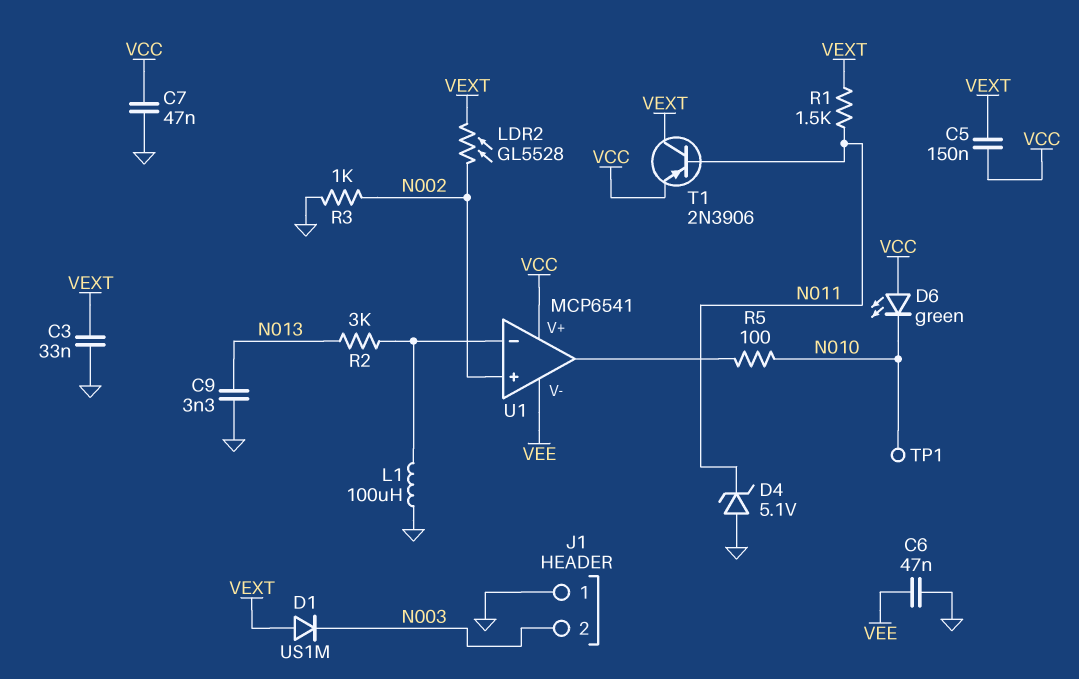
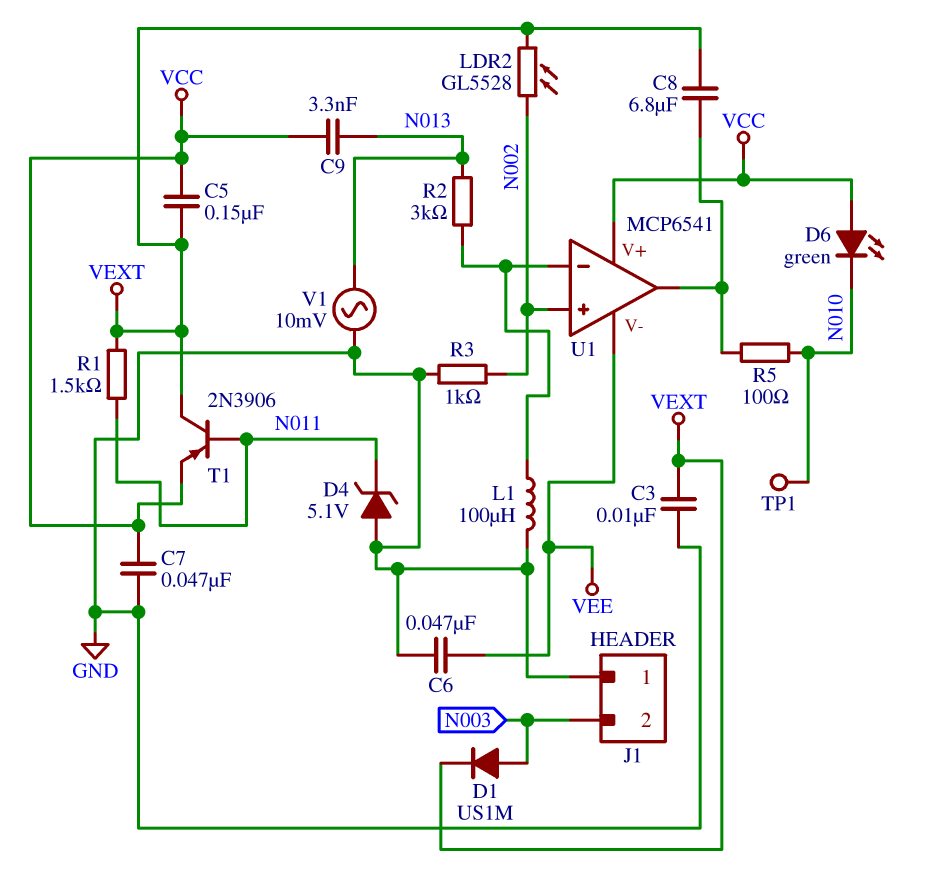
C3: 33nF (GND, VEXT) -> 10nF (GND, VEXT)
C8: none -> 6.8uF (U1/out, VEXT)
C9: 3.3nF (GND, N013) -> 3.3nF (N013, VCC)
D1: diode US1M (A VEXT, K N003) -> diode US1M (A N003, K VEXT)
V1: none -> AC 10mV (GND, N013)

